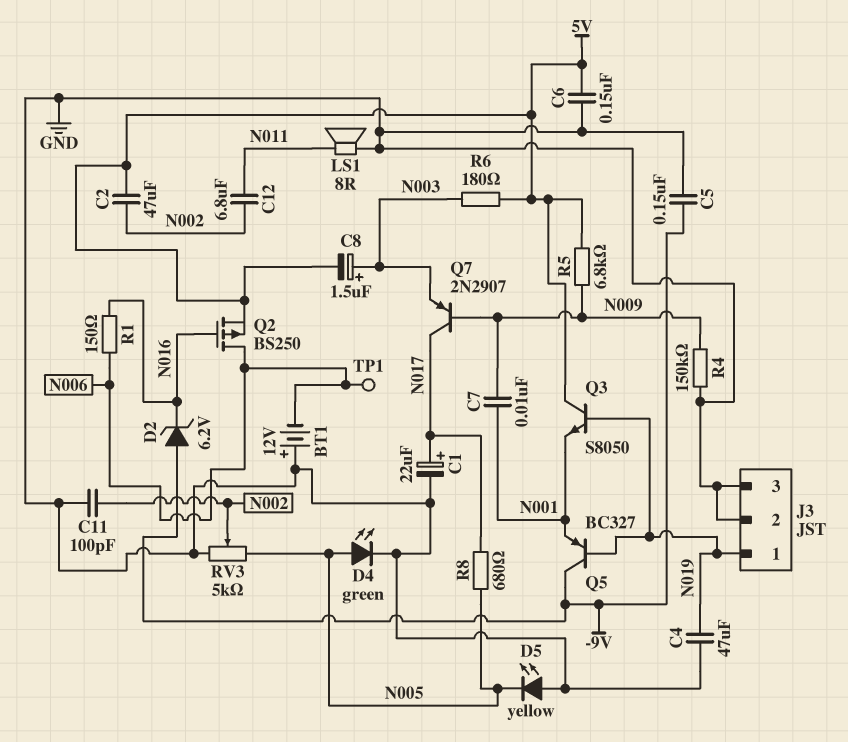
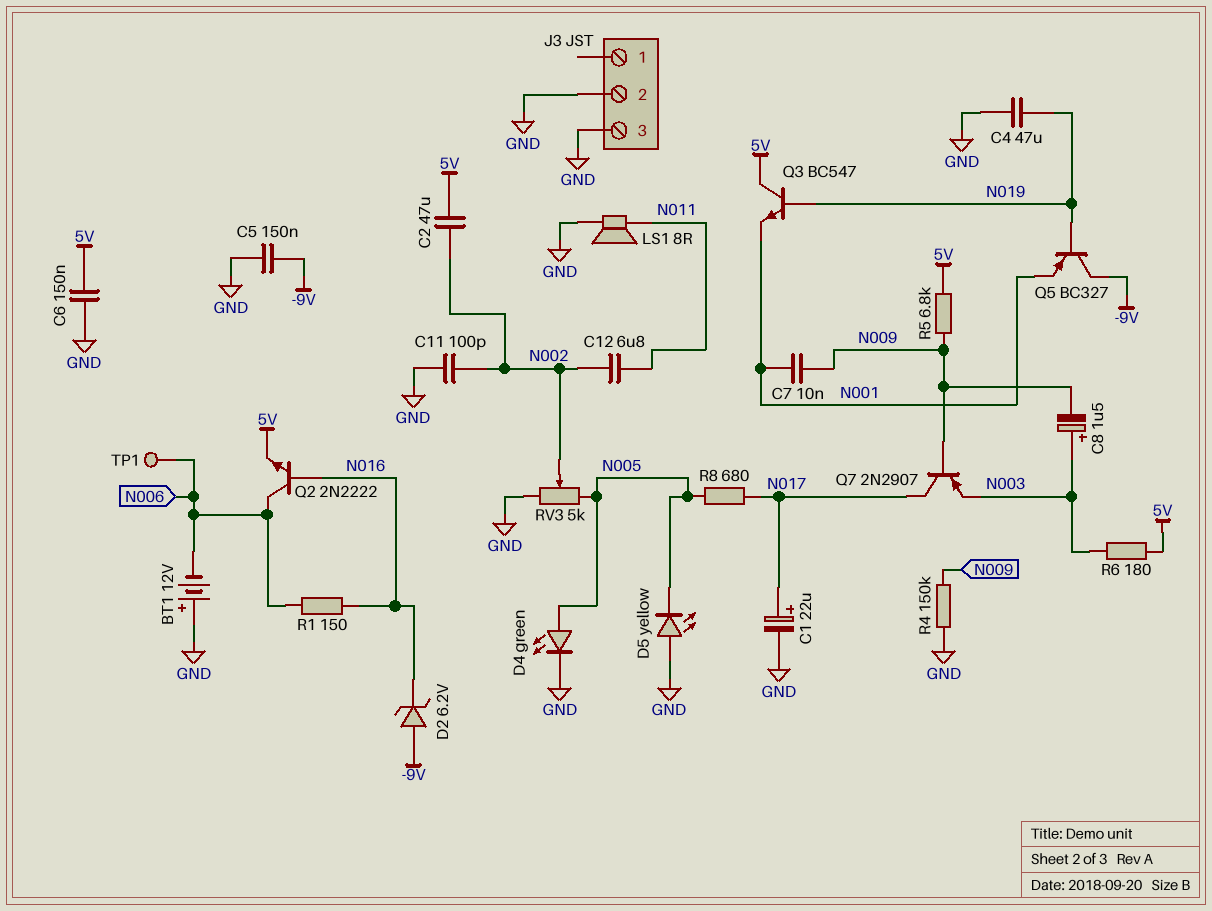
C8: 1.5uF (plus N003, minus 5V) -> 1.5uF (plus N003, minus N009)
J3 pin 1: N019 -> none
Q2: PMOS BS250 (G N016, D N006, S 5V) -> NPN 2N2222 (B N016, C N006, E 5V)
Q3: NPN S8050 (B N019, C 5V, E N001) -> NPN BC547 (B N019, C 5V, E N001)

